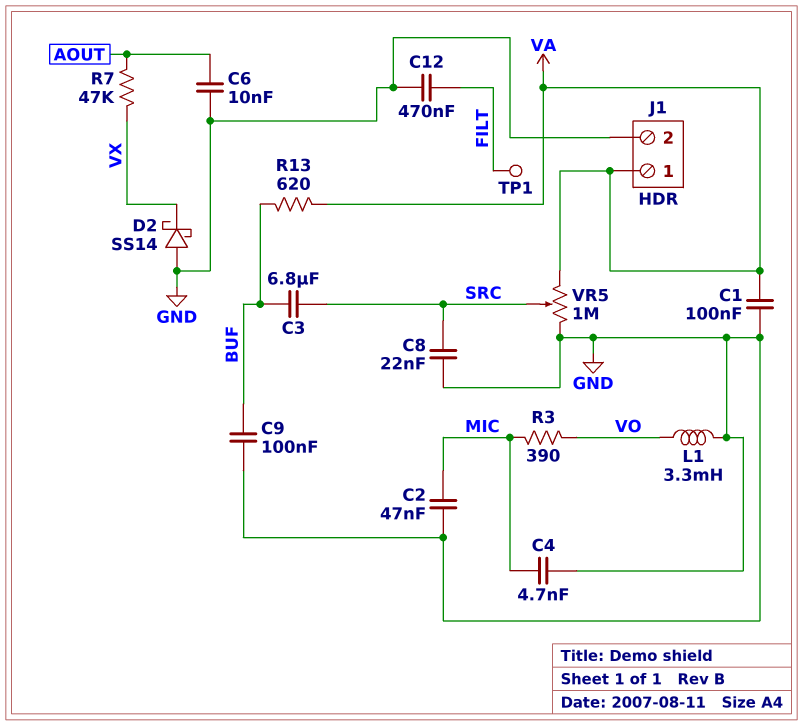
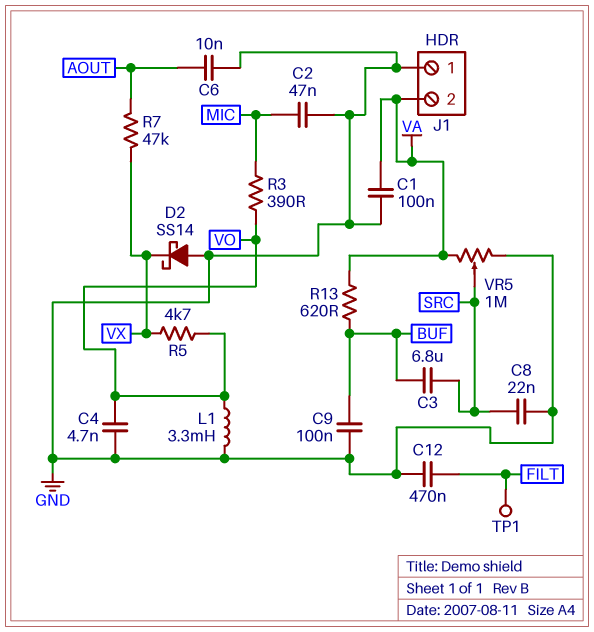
C4: 4.7nF (GND, MIC) -> 4.7nF (GND, VO)
J1 pin 1: VA -> GND
J1 pin 2: GND -> VA
R5: none -> 4.7k (VO, VX)

